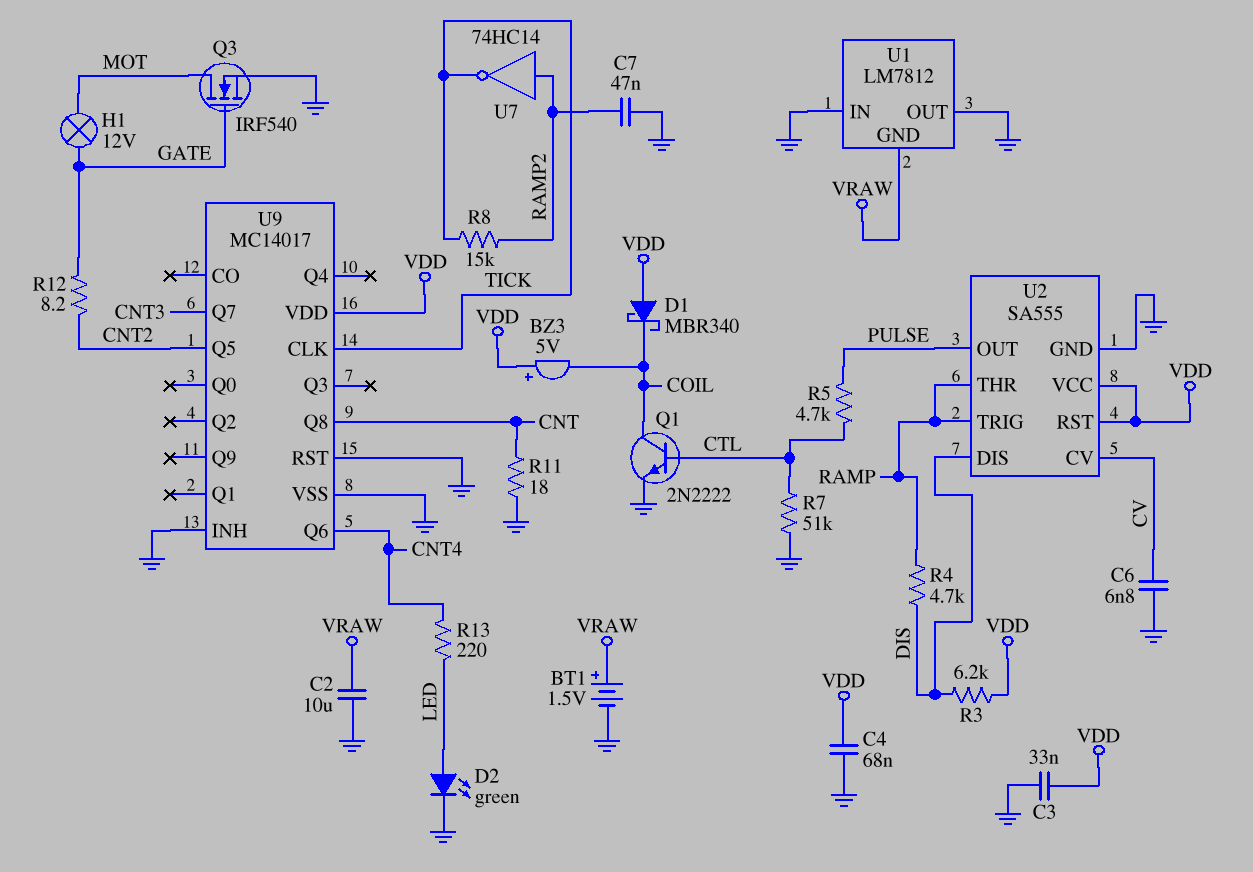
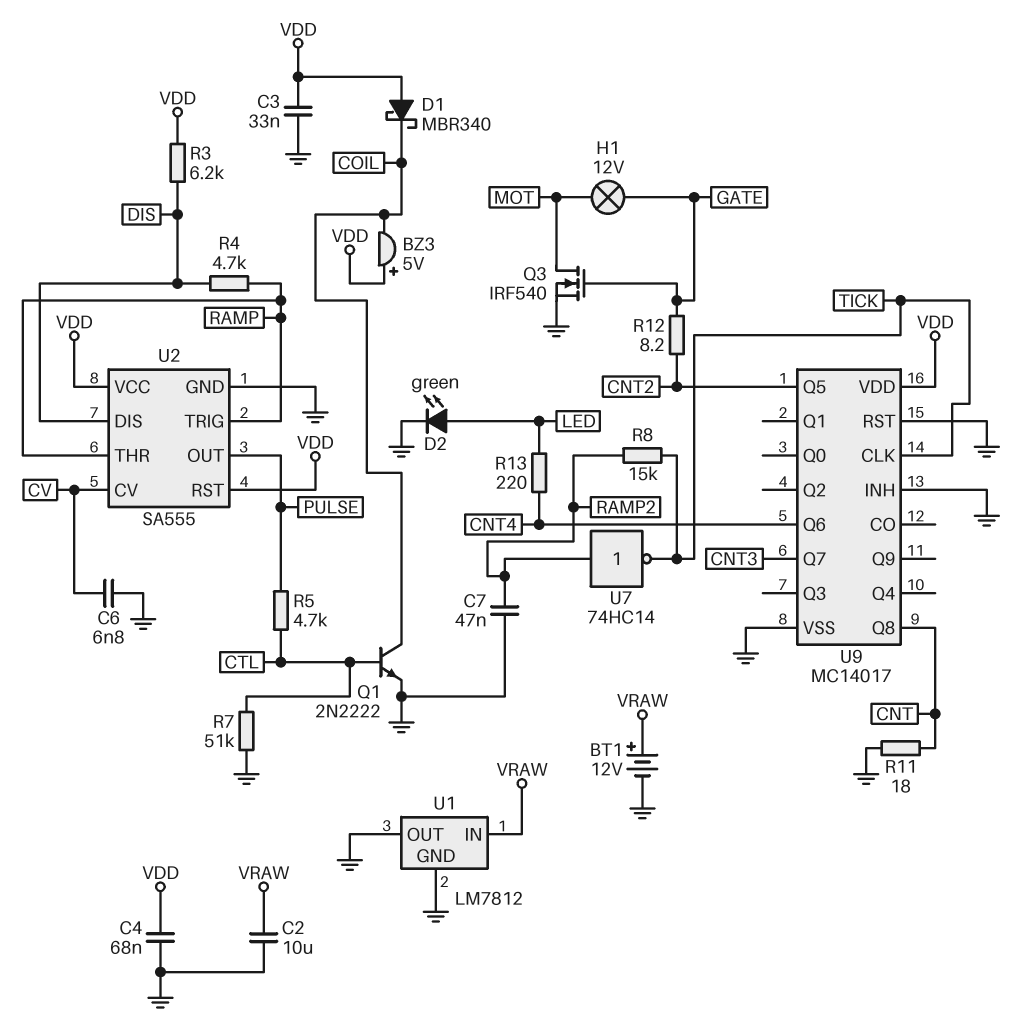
BT1: 1.5V (plus VRAW, minus GND) -> 12V (plus VRAW, minus GND)
U1 pin GND: VRAW -> GND
U1 pin IN: GND -> VRAW

